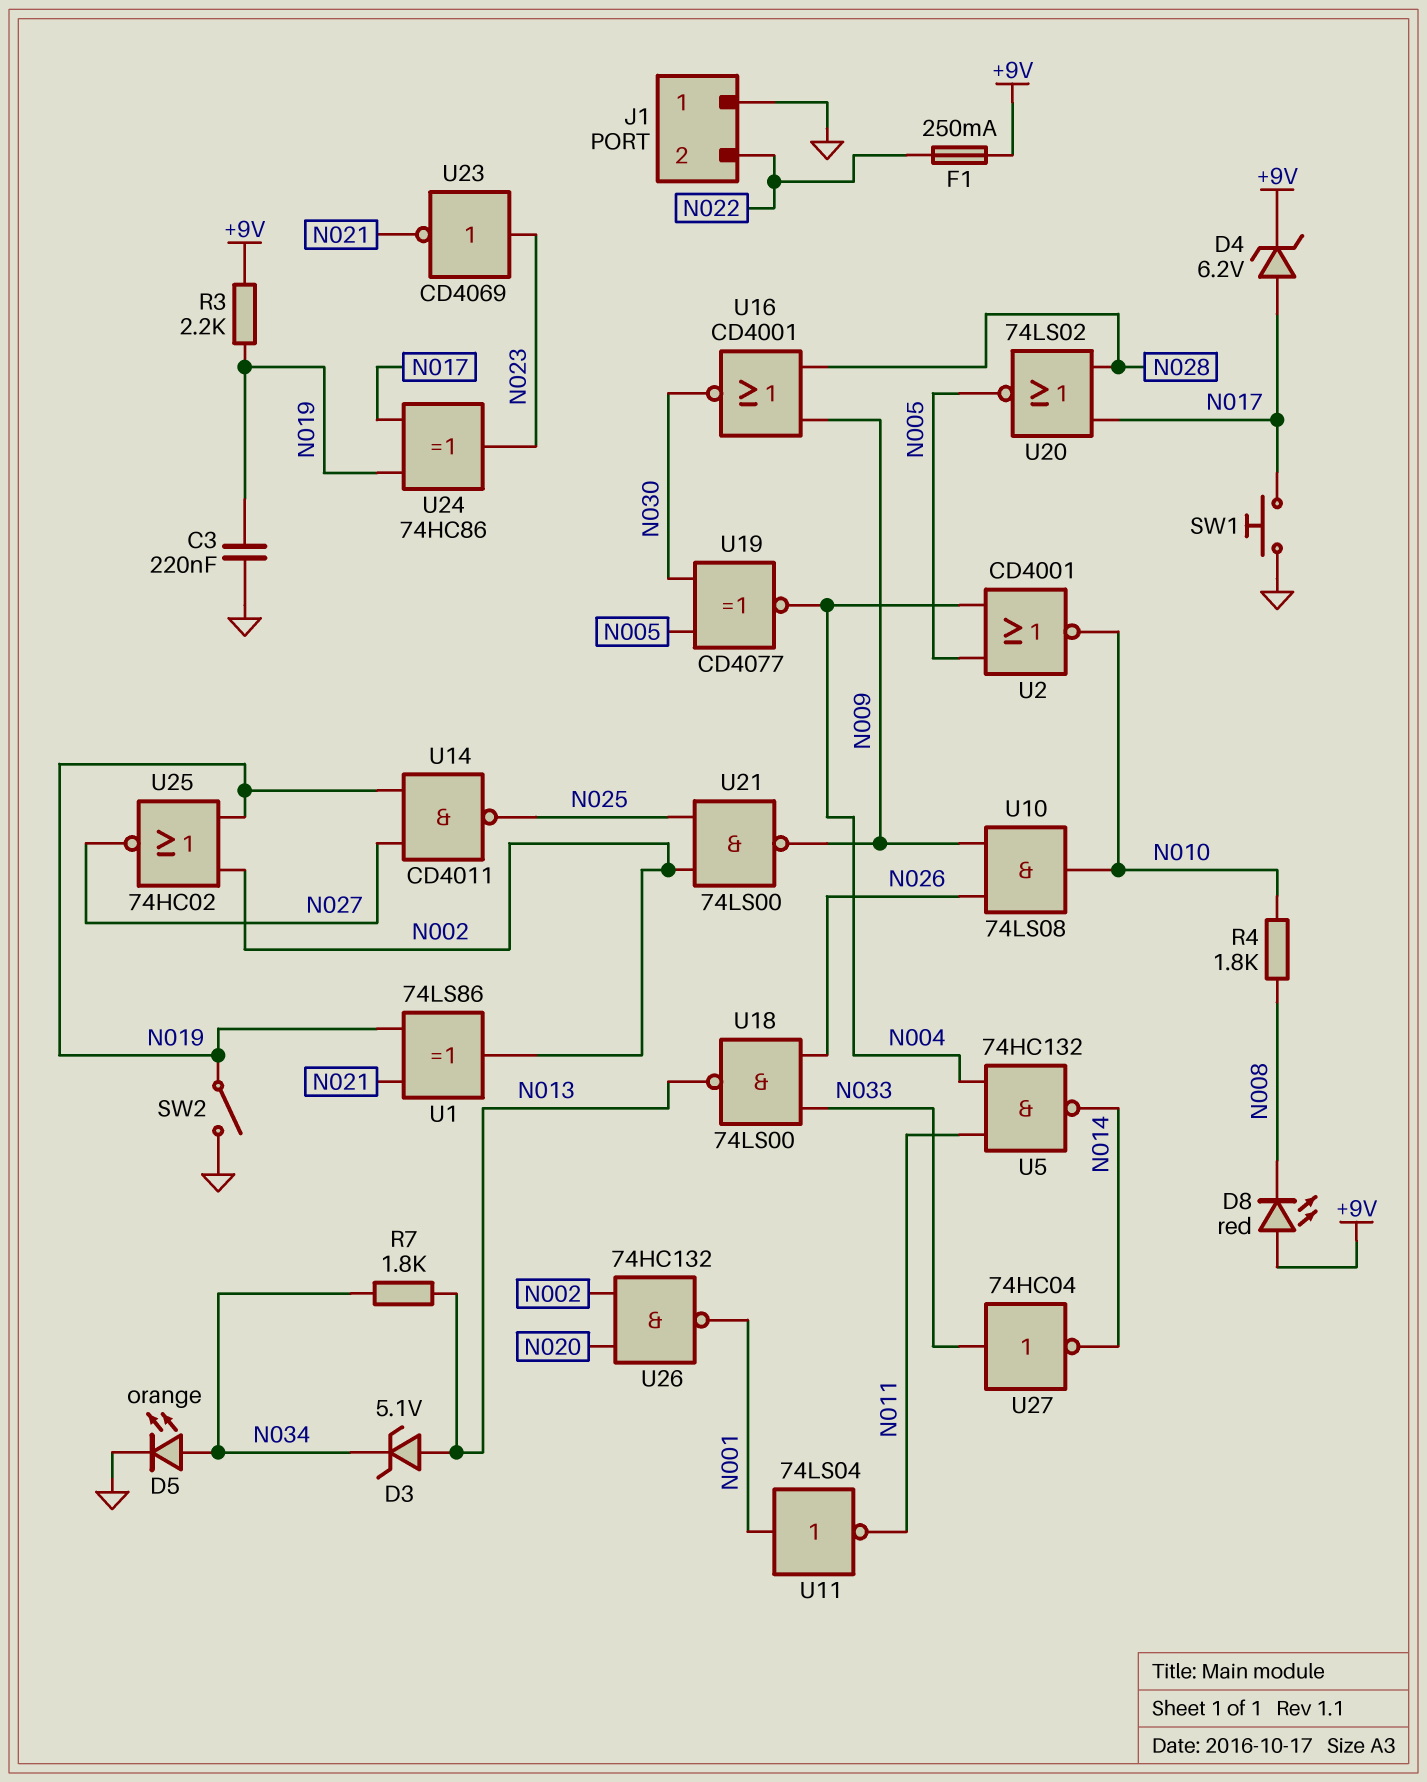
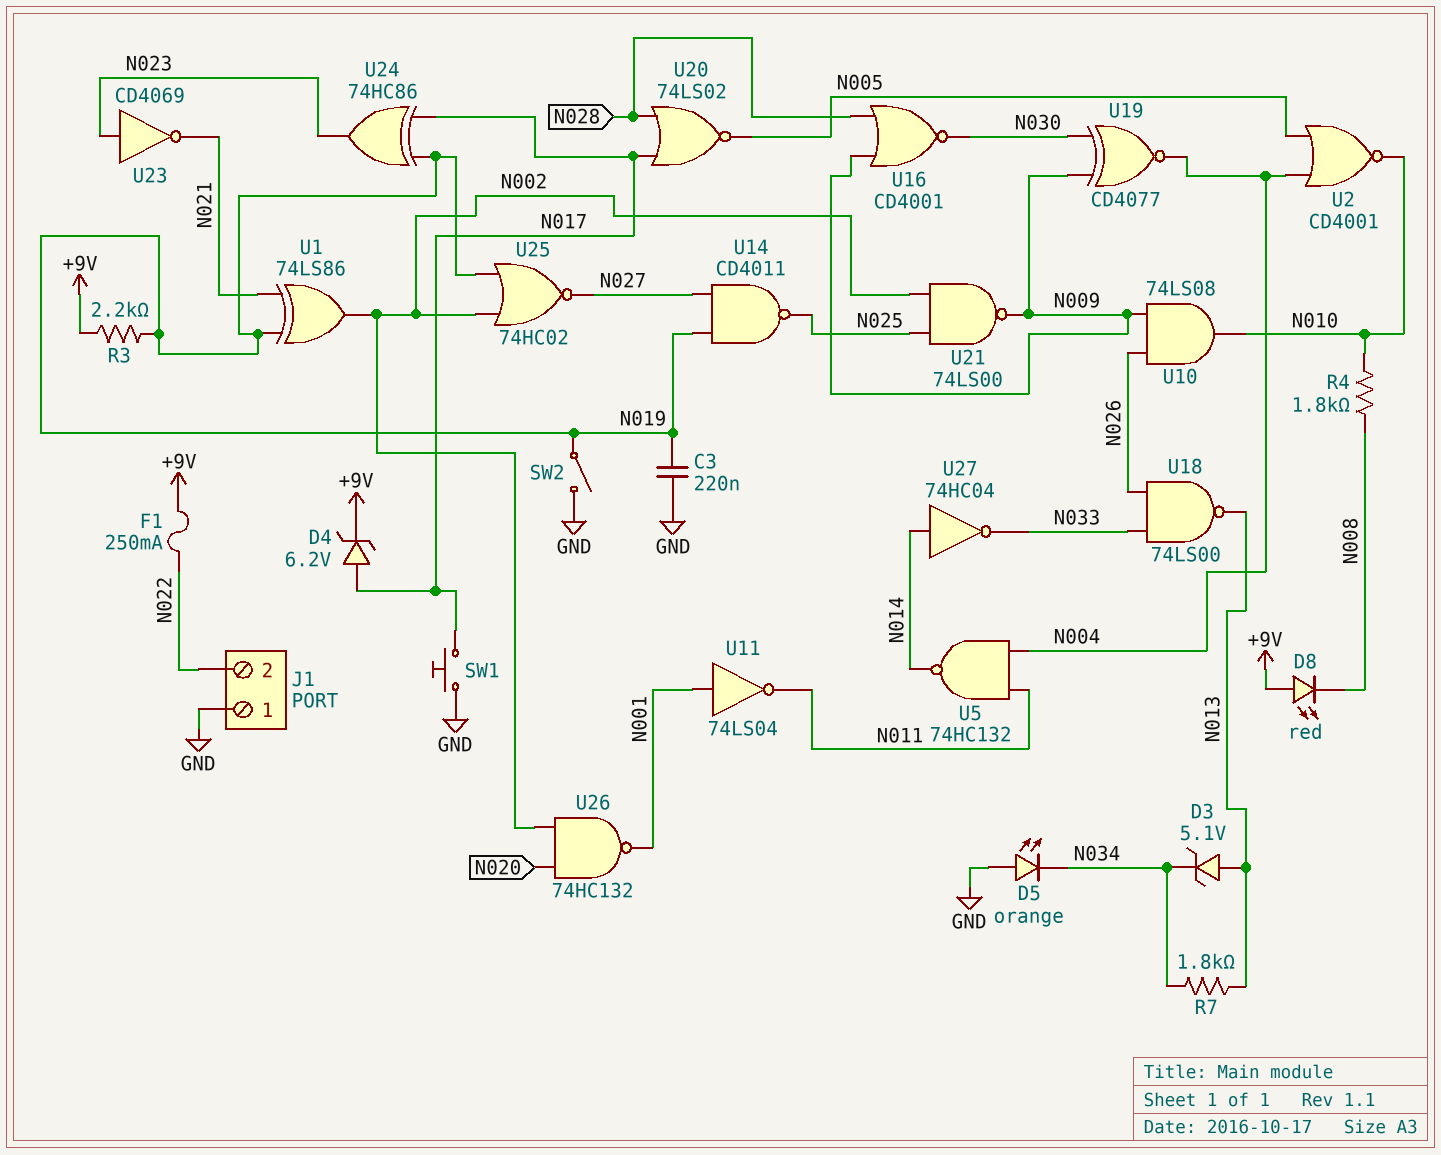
D5: LED orange (A N034, K GND) -> LED orange (A GND, K N034)
U19: XNOR CD4077 (in N005, in N030, out N004) -> XNOR CD4077 (in N009, in N030, out N004)
U27: NOT 74HC04 (in N033, out N014) -> NOT 74HC04 (in N014, out N033)

